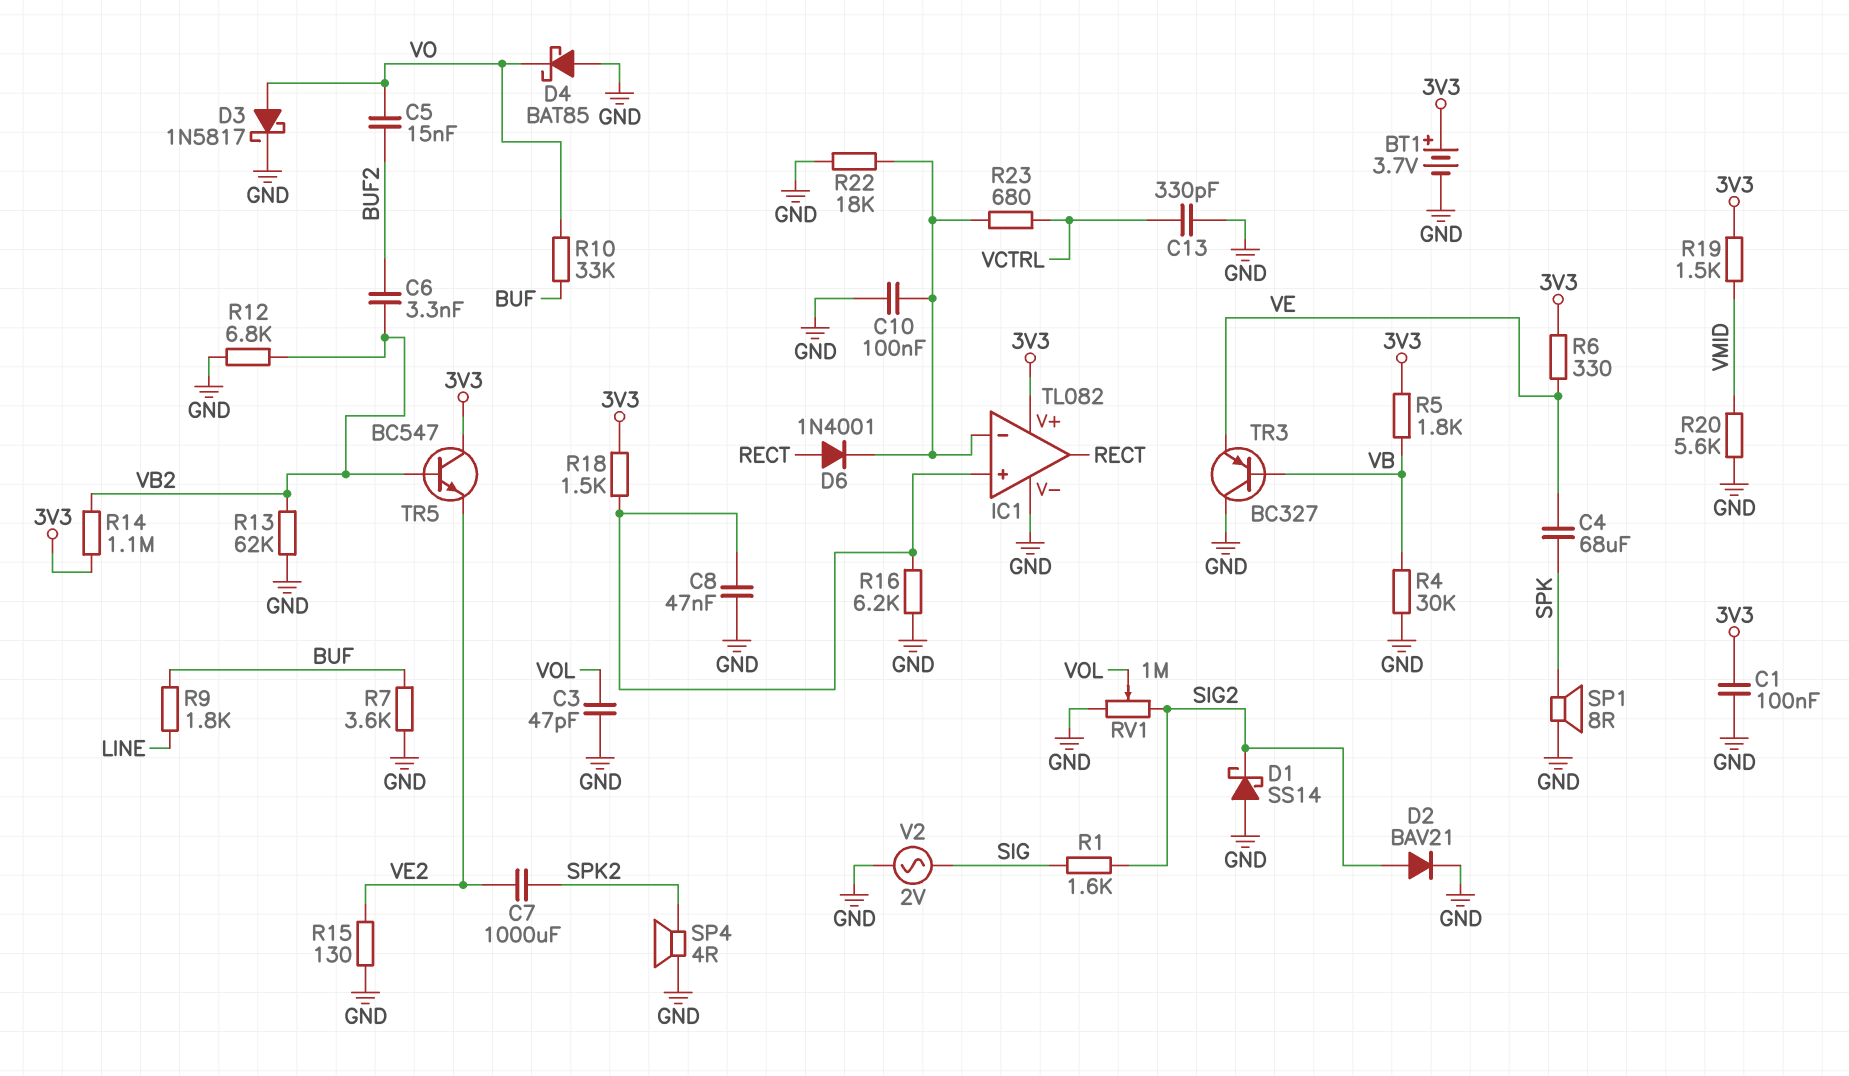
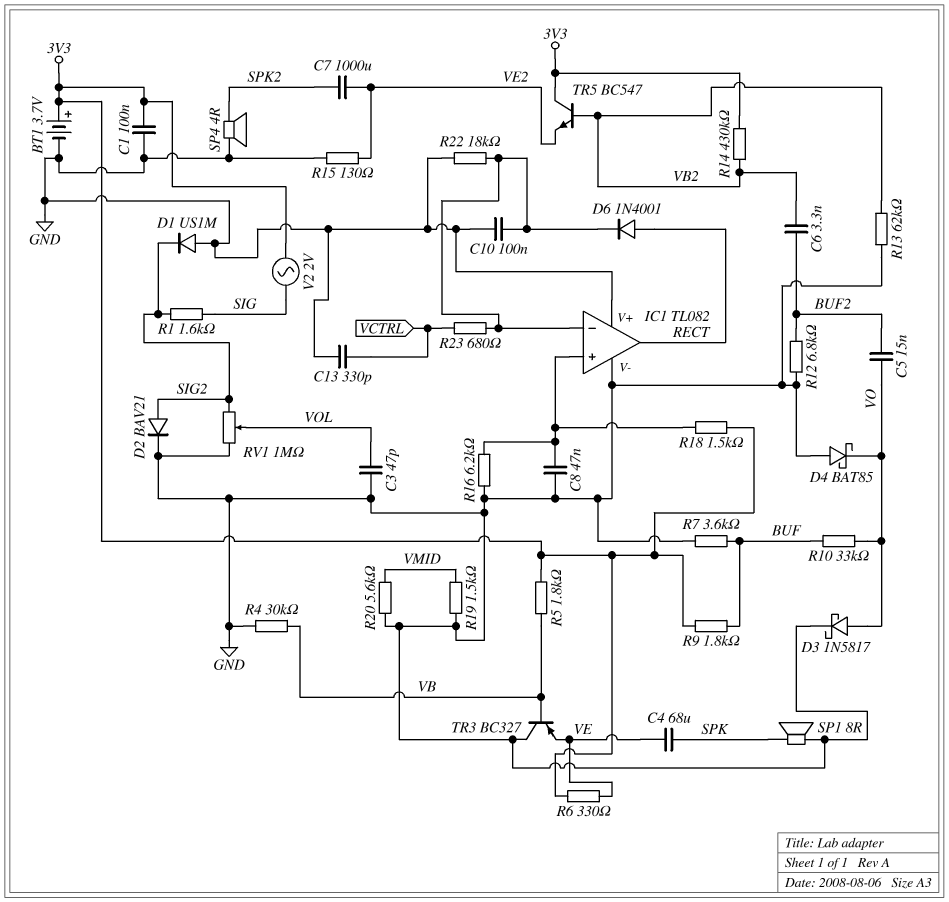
D1: schottky SS14 (A GND, K SIG2) -> diode US1M (A GND, K SIG2)
IC1 pin V+: 3V3 -> GND
R9: 1.8k (BUF, LINE) -> 1.8k (3V3, BUF)
R12: 6.8k (GND, VB2) -> 6.8k (BUF2, GND)
R14: 1.1M (3V3, VB2) -> 430k (3V3, VB2)
R19: 1.5k (3V3, VMID) -> 1.5k (GND, VMID)
V2: AC 2V (GND, SIG) -> AC 2V (3V3, SIG)

